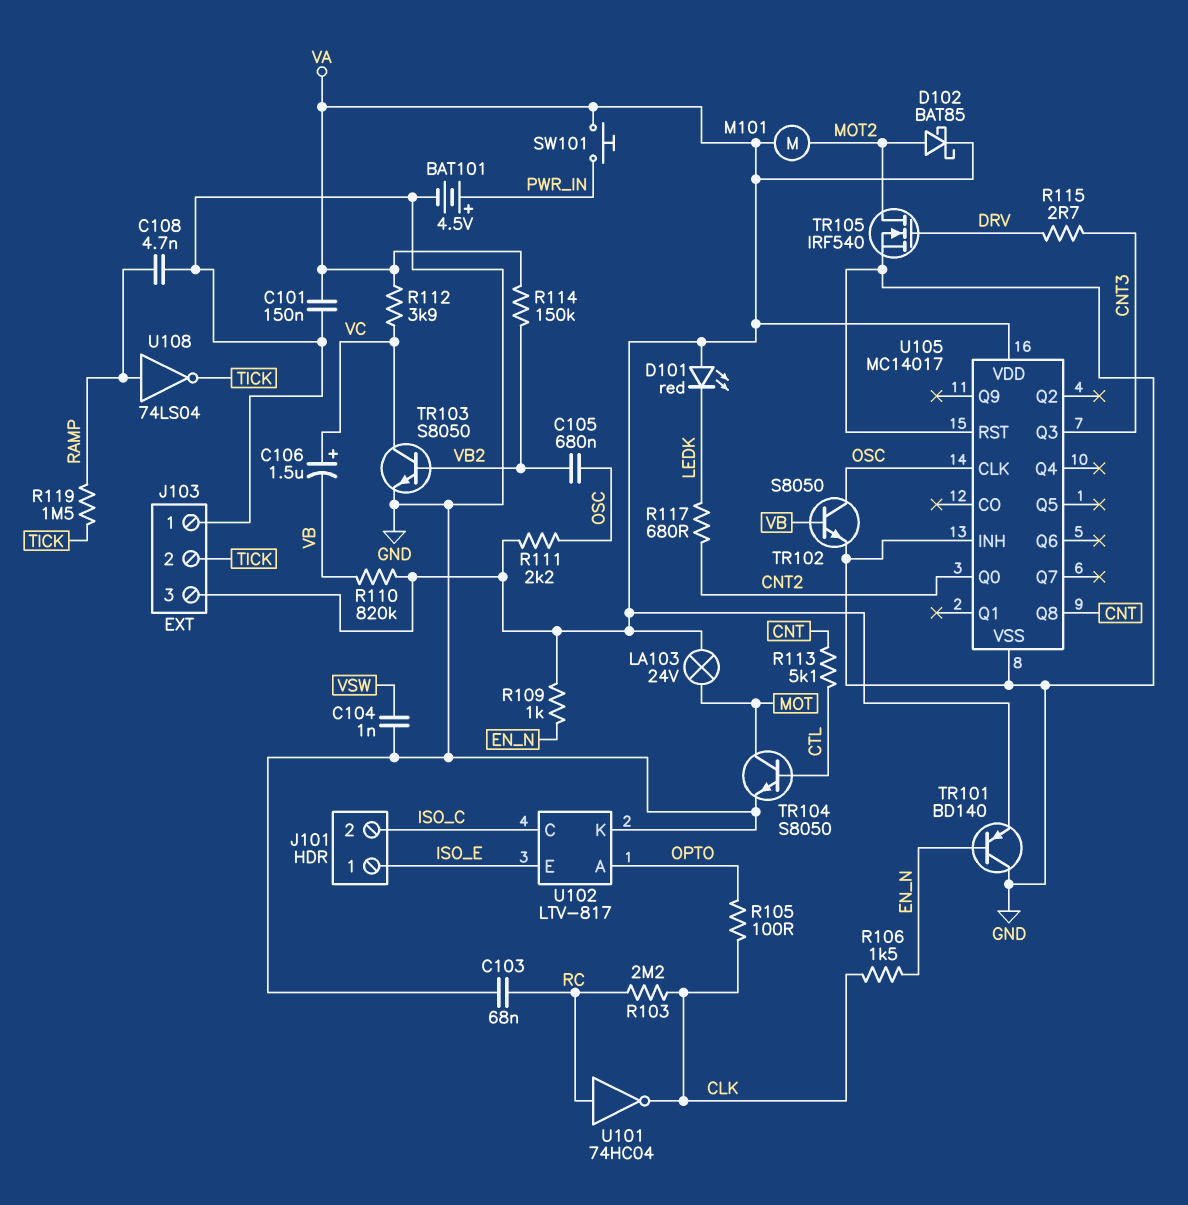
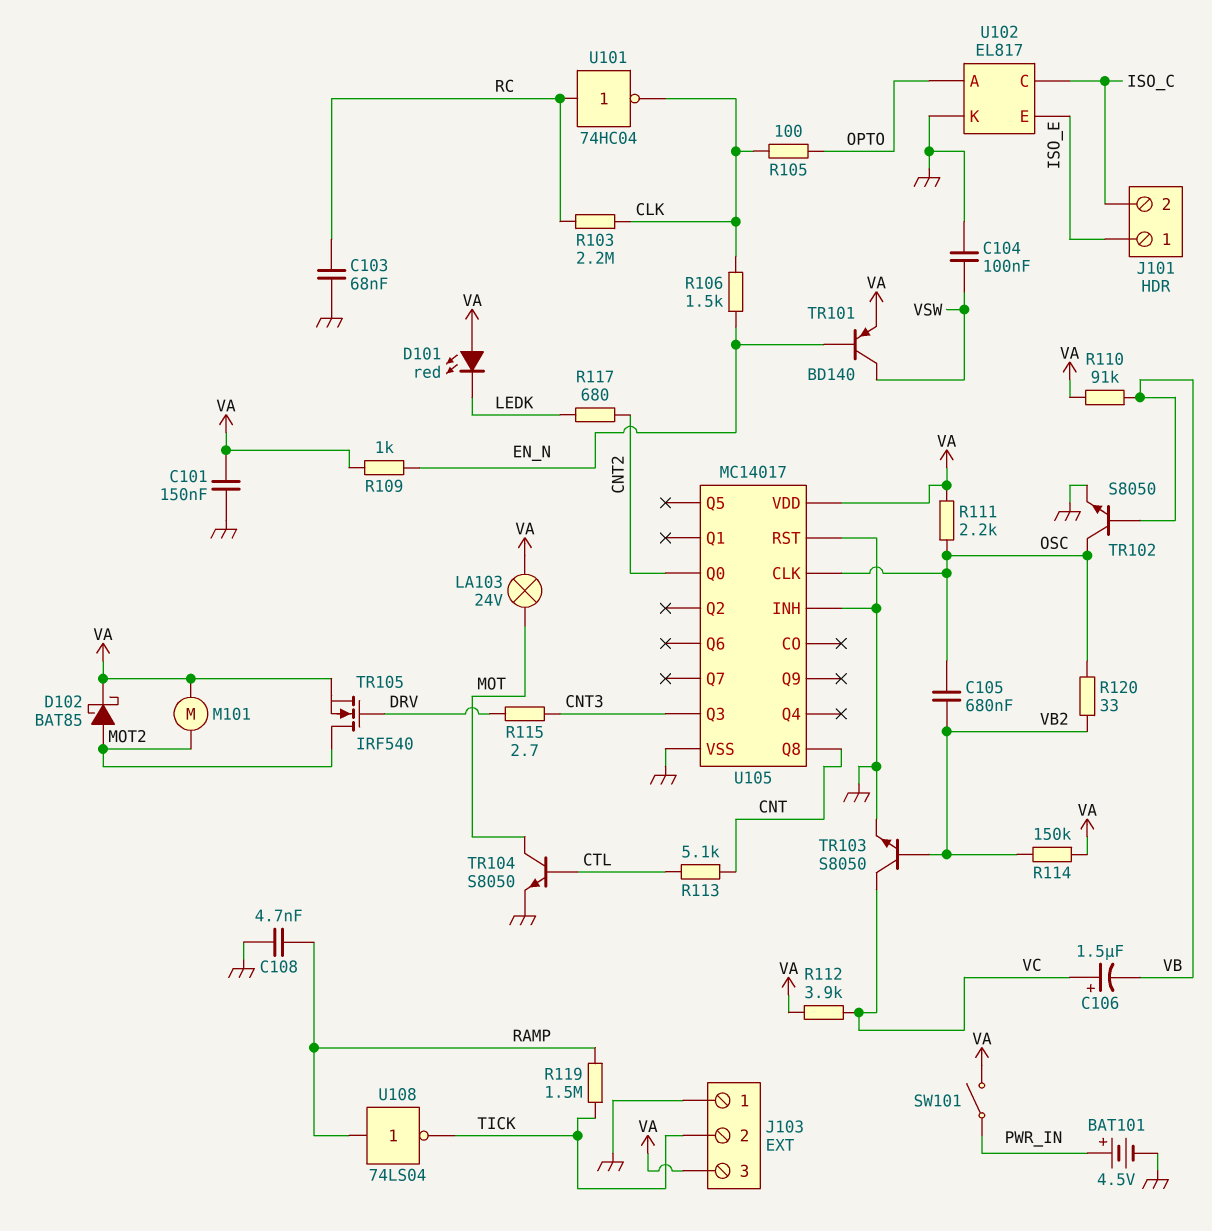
C104: 1nF (GND, VSW) -> 100nF (GND, VSW)
R110: 820k (VA, VB) -> 91k (VA, VB)
R120: none -> 33 (OSC, VB2)
SW101: button (PWR_IN, VA) -> switch (PWR_IN, VA)
TR101: PNP BD140 (B EN_N, C GND, E VA) -> PNP BD140 (B EN_N, C VSW, E VA)
TR105: NMOS IRF540 (G DRV, D MOT2, S GND) -> NMOS IRF540 (G DRV, D MOT2, S VA)
U102: LTV-817 -> EL817

